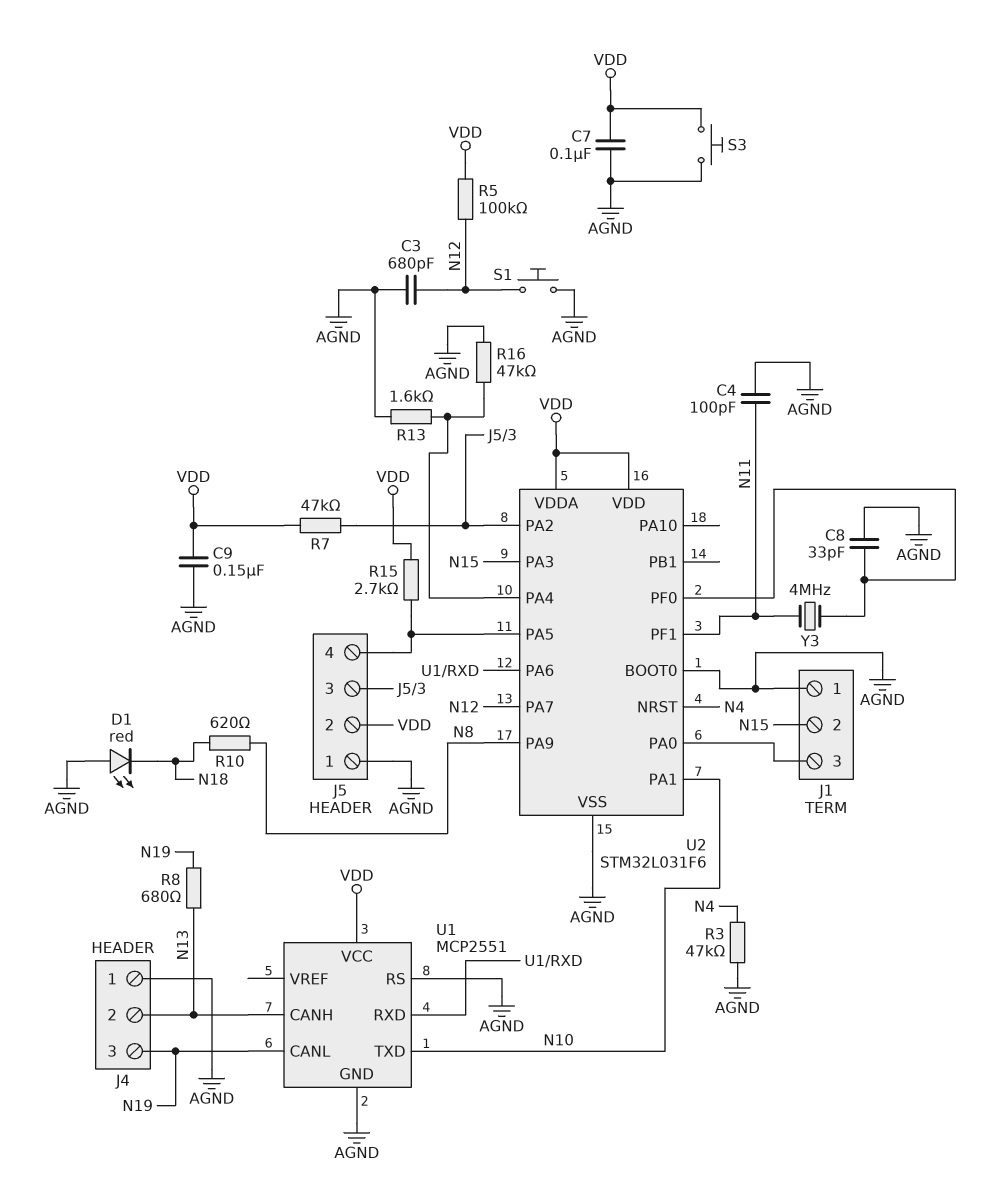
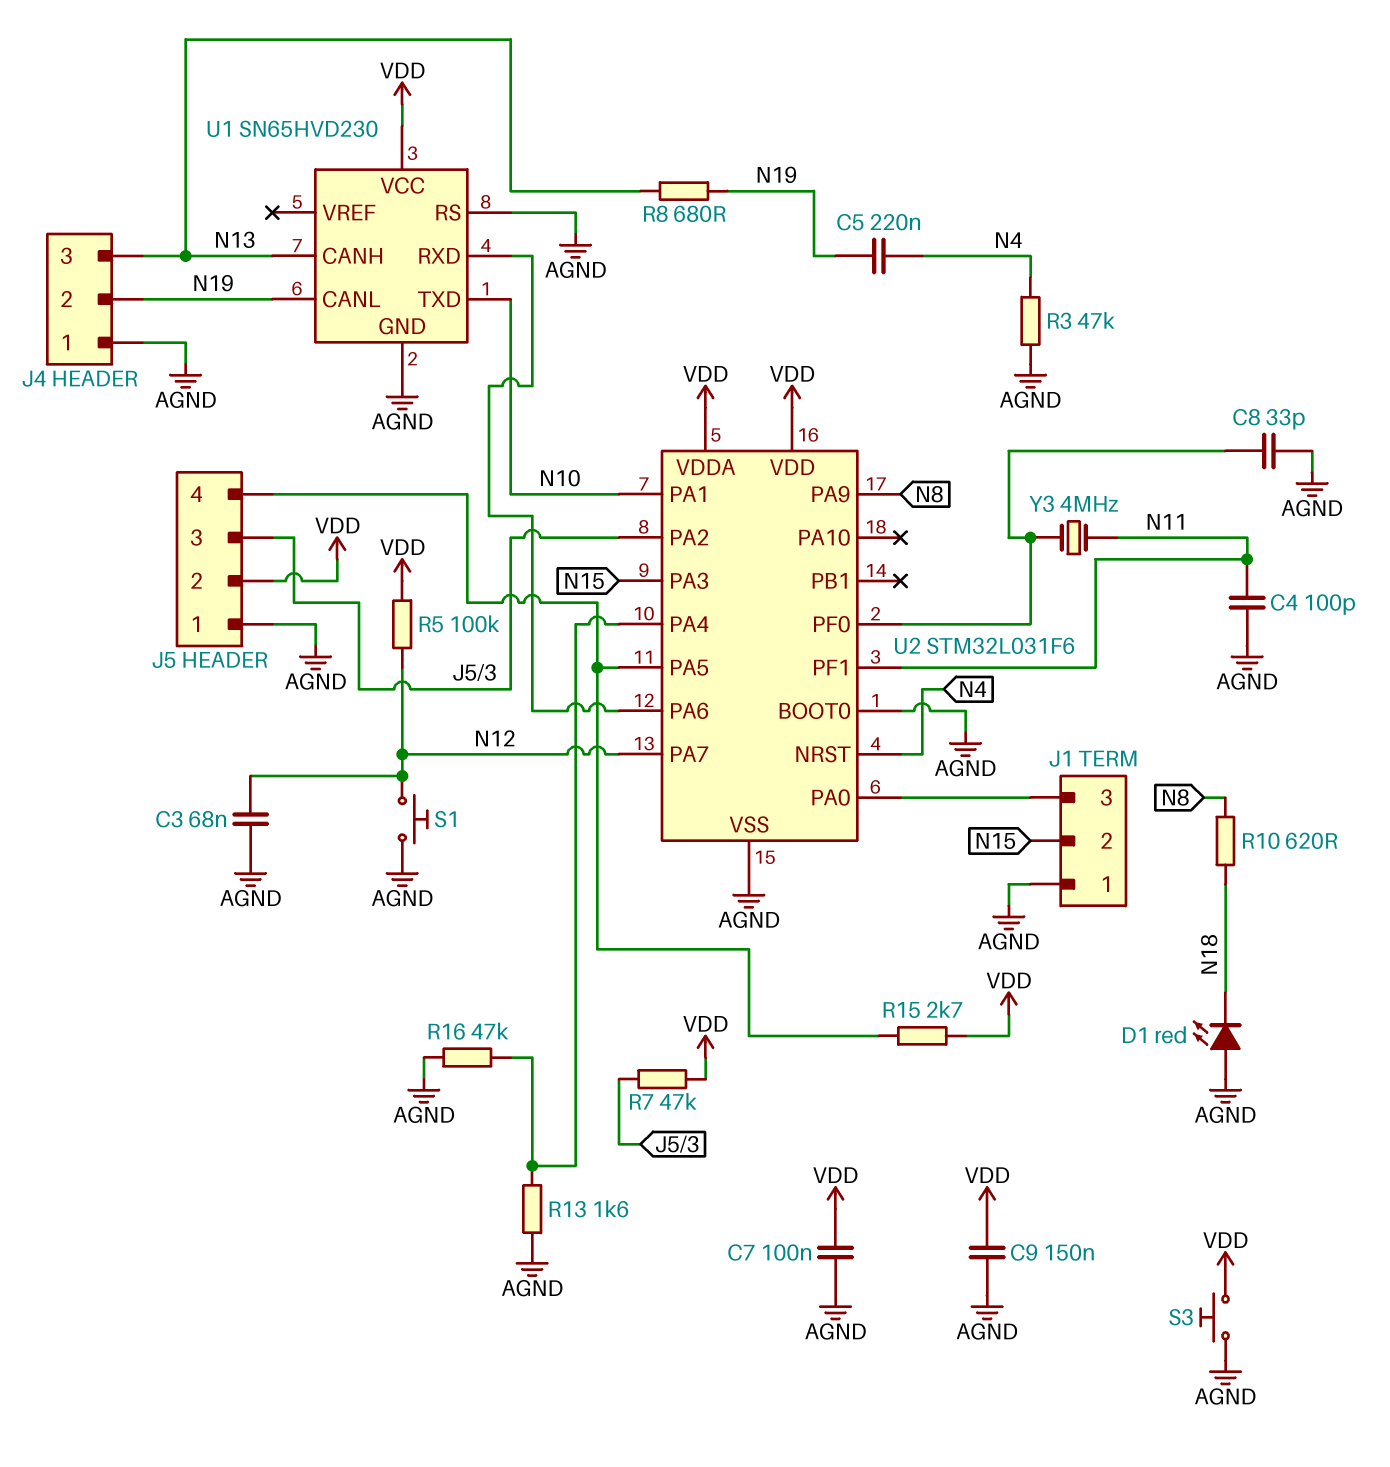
C3: 680pF (AGND, N12) -> 68nF (AGND, N12)
C5: none -> 220nF (N4, N19)
J4 pin 2: N13 -> N19
J4 pin 3: N19 -> N13
U1: MCP2551 -> SN65HVD230

